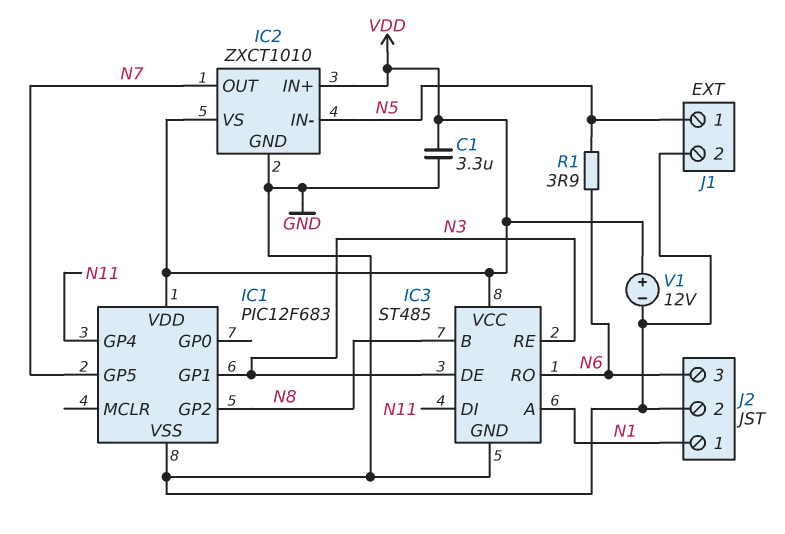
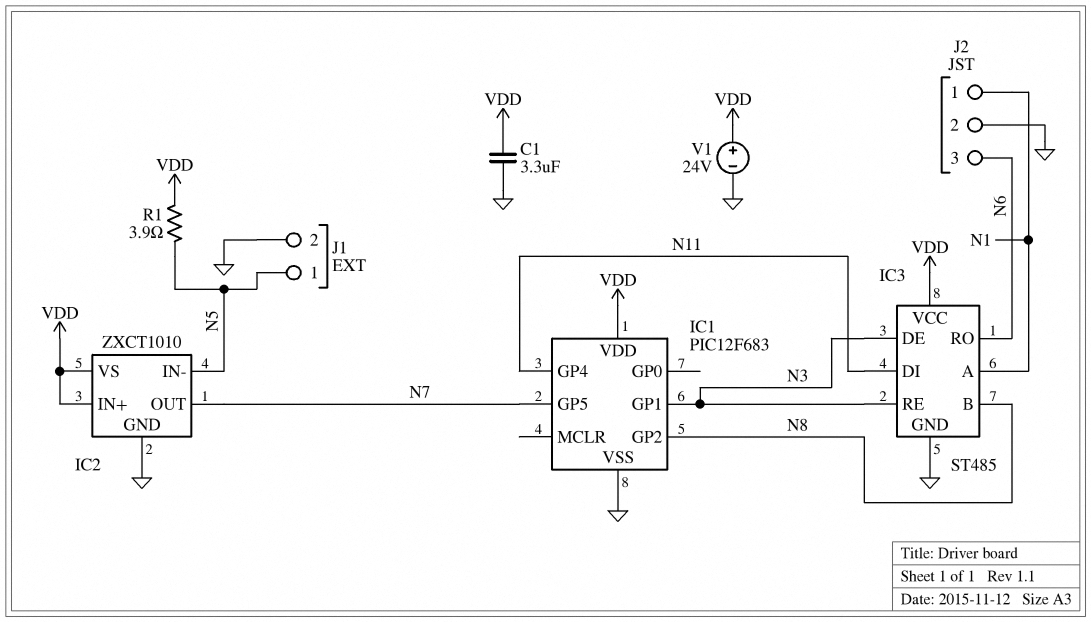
R1: 3.9 (N5, N6) -> 3.9 (N5, VDD)
V1: 12V (plus VDD, minus GND) -> 24V (plus VDD, minus GND)

